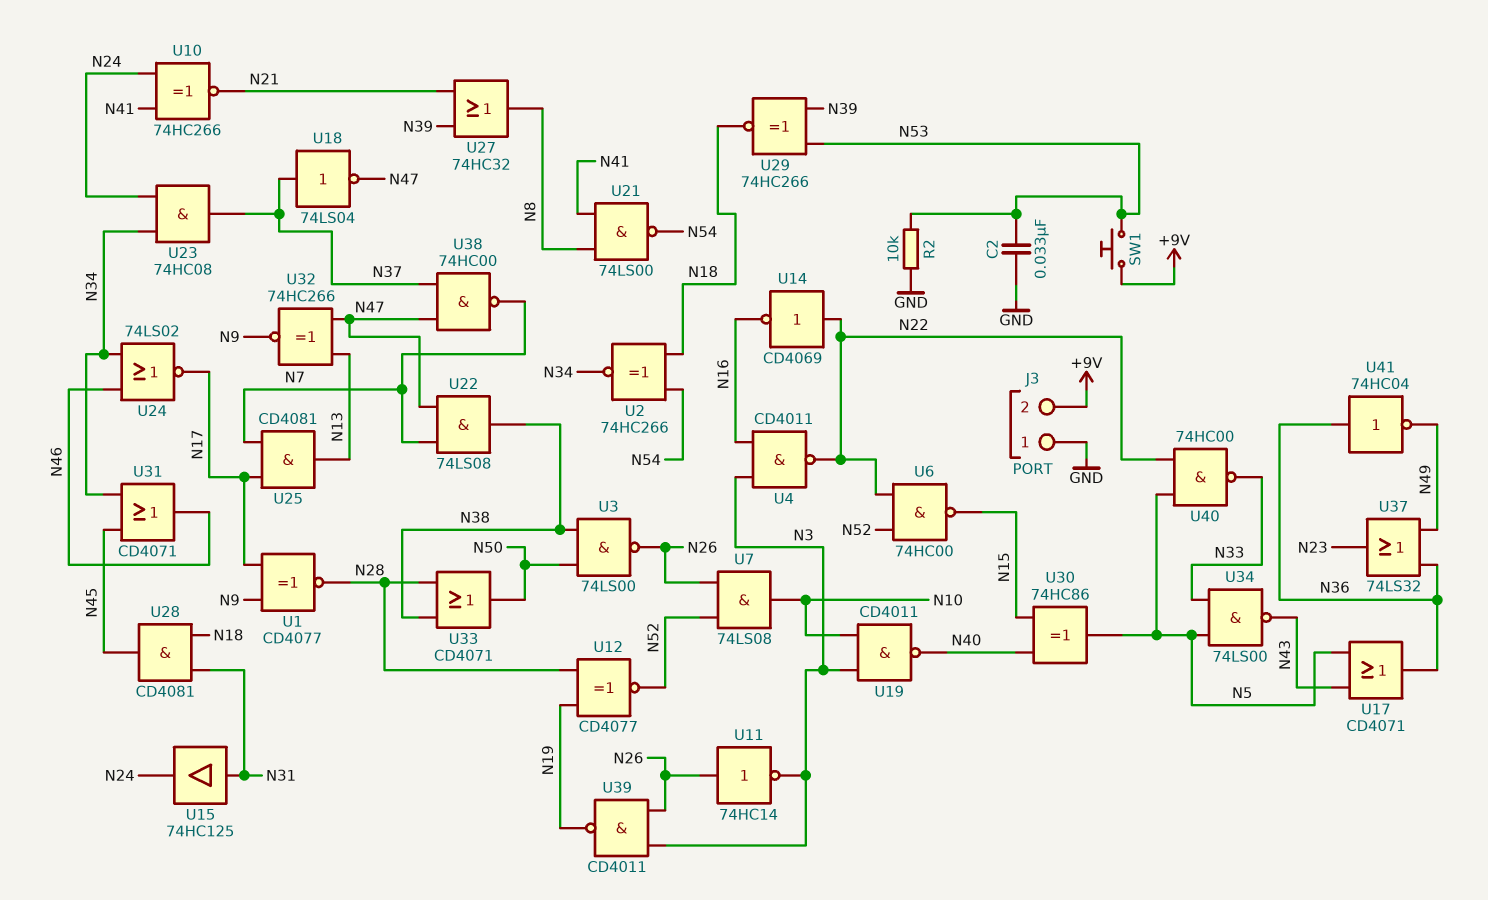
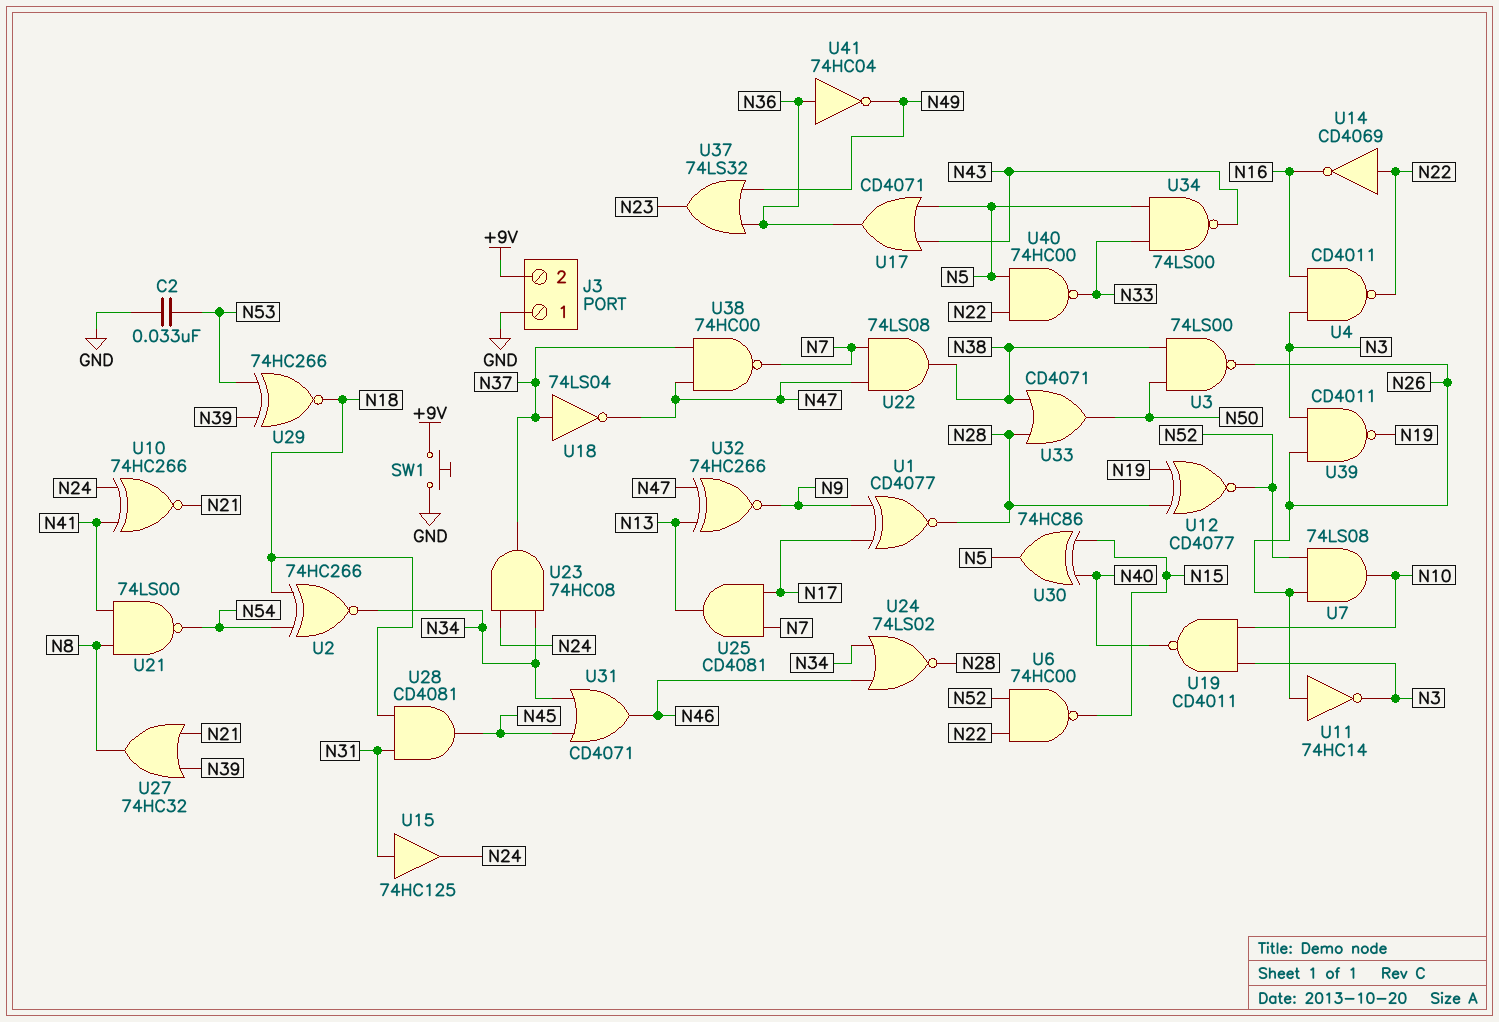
R2: 10k (GND, N53) -> none
SW1: button (+9V, N53) -> button (+9V, GND)
U24: NOR 74LS02 (in N34, in N46, out N17) -> NOR 74LS02 (in N34, in N46, out N28)

